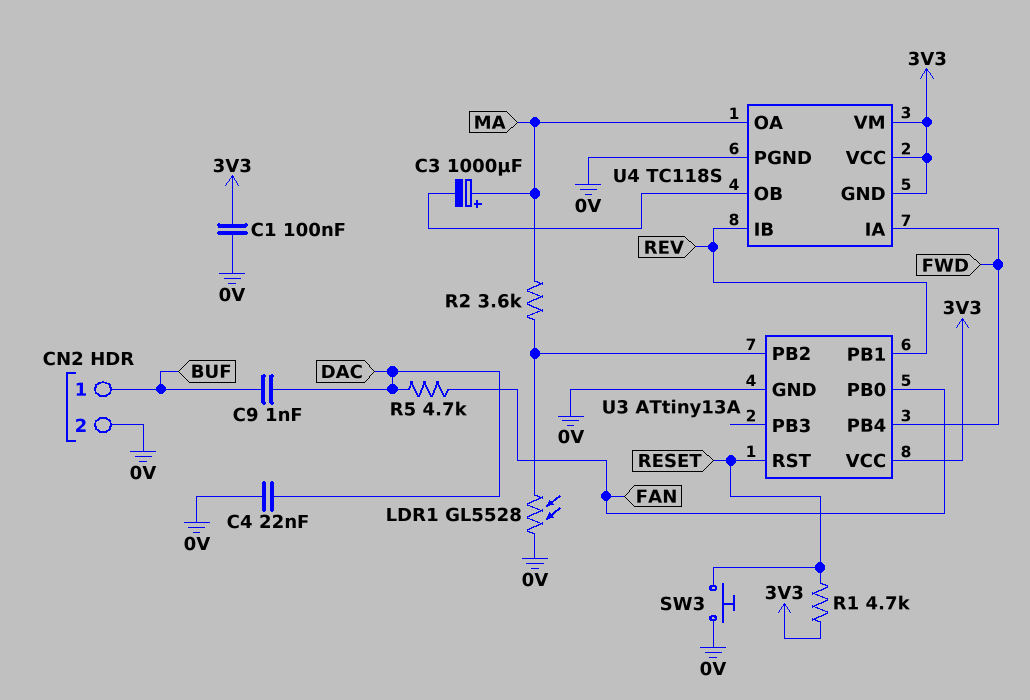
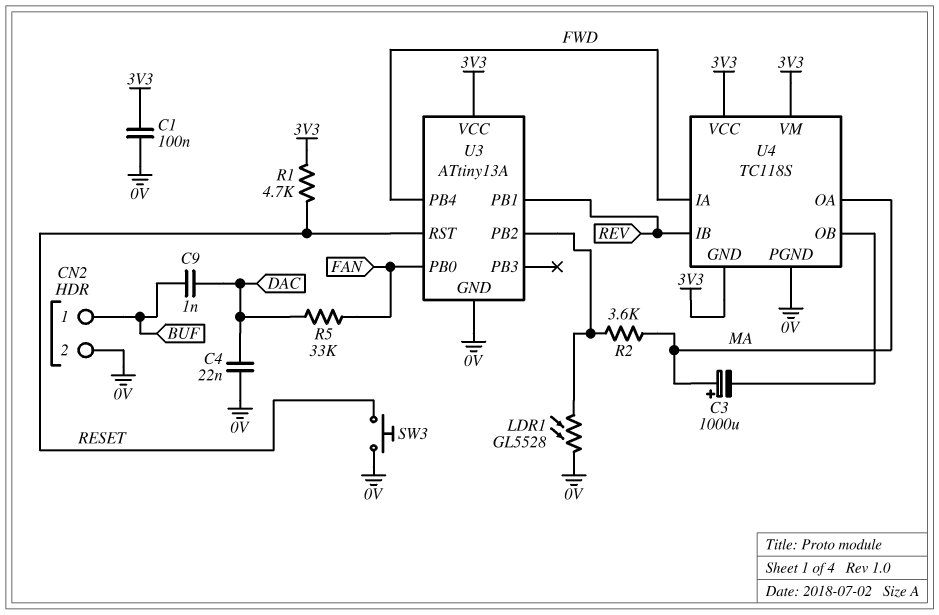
R5: 4.7k (DAC, FAN) -> 33k (DAC, FAN)

